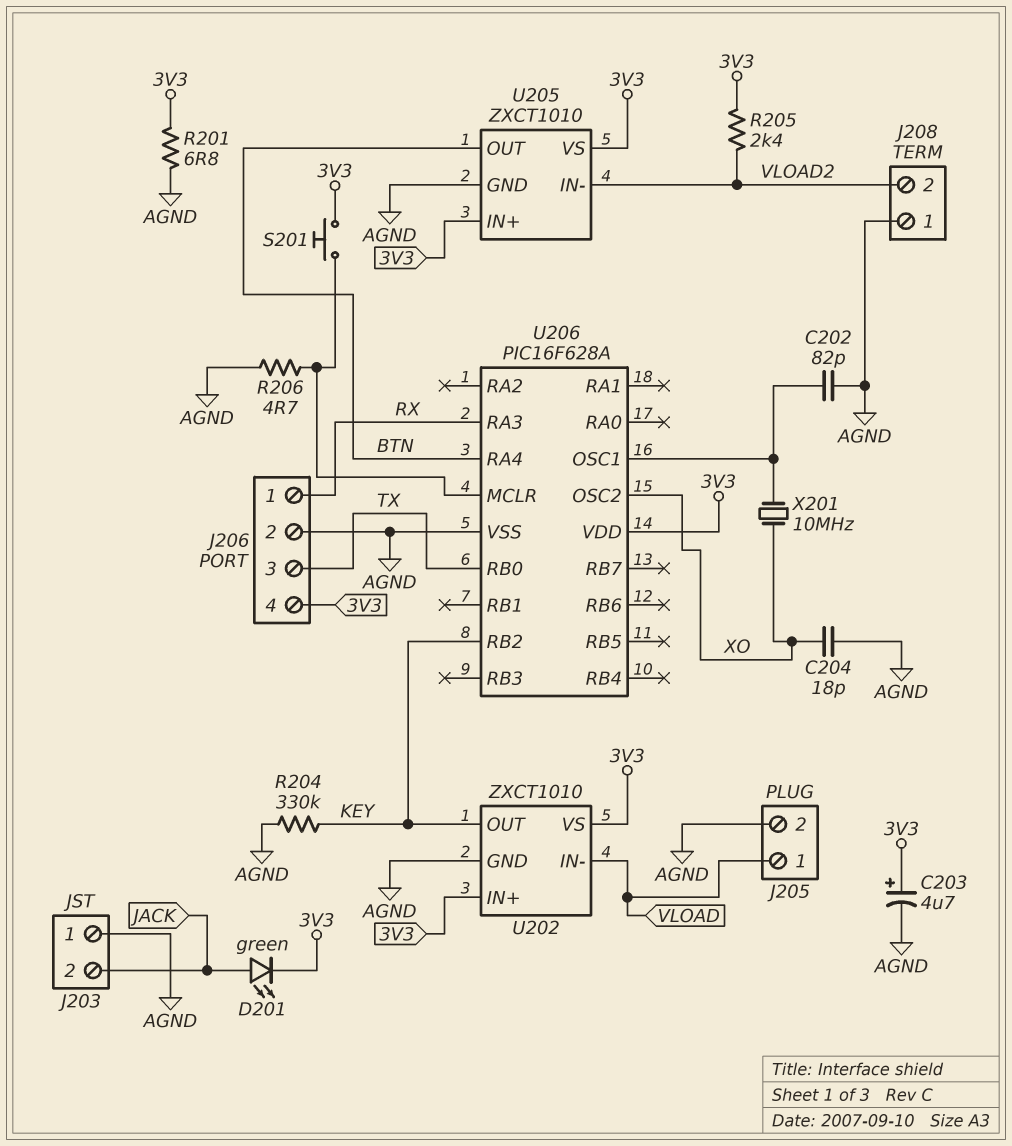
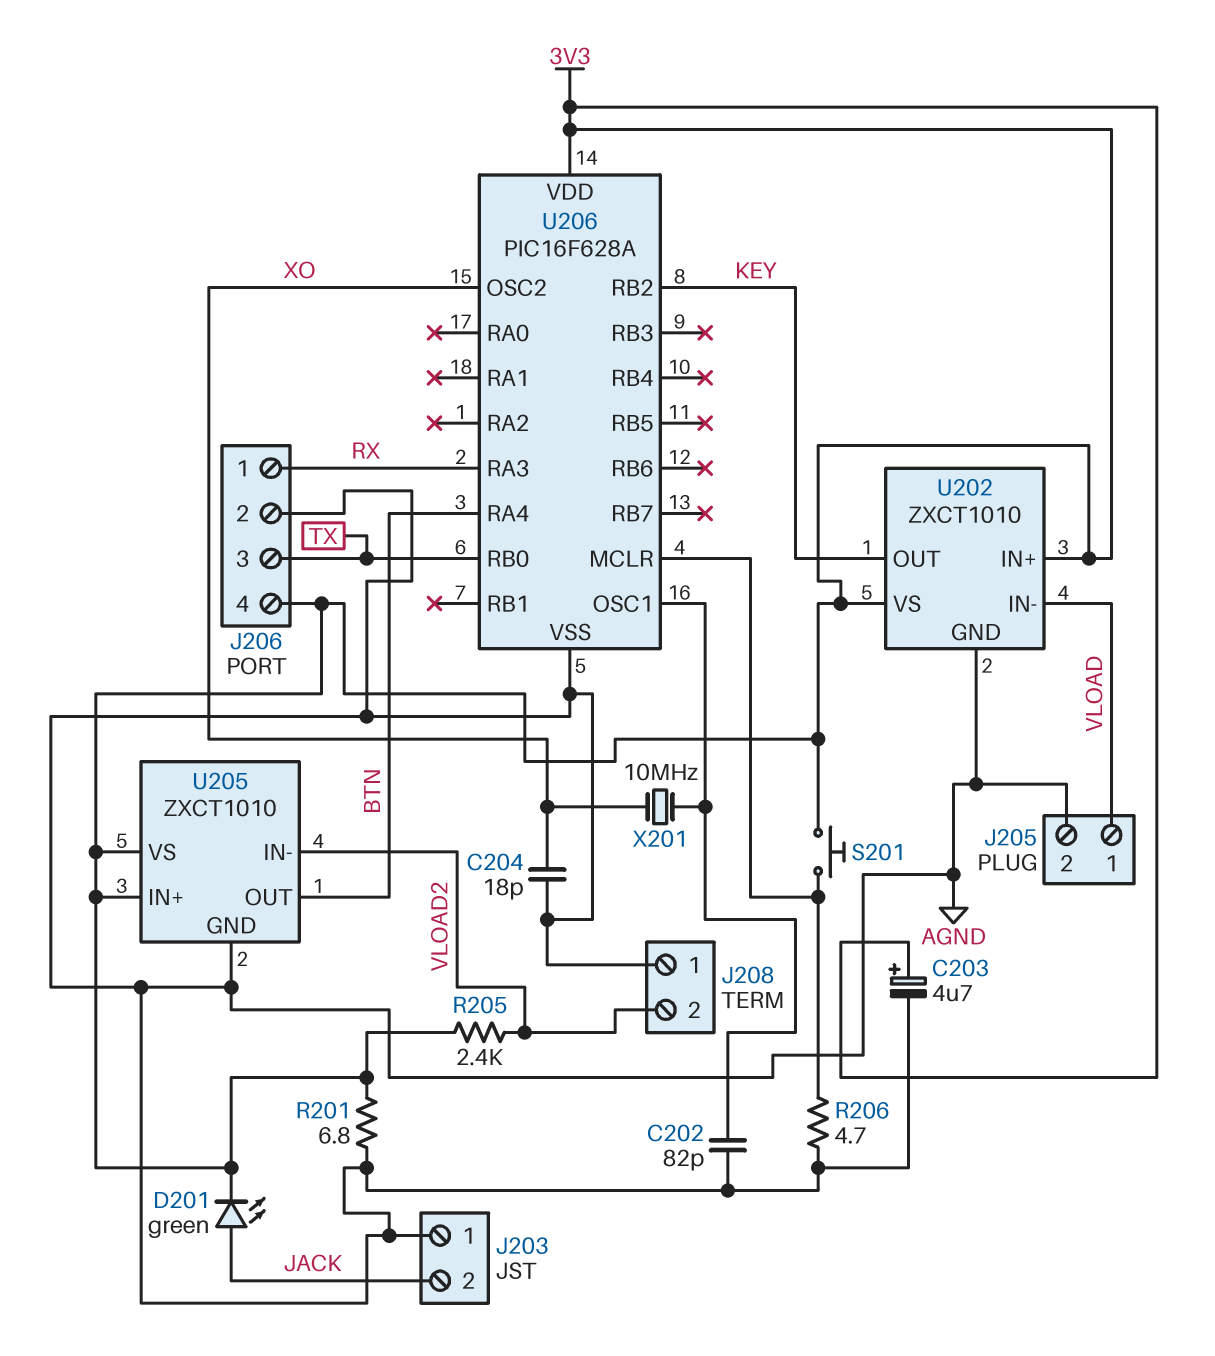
R204: 330k (AGND, KEY) -> none

